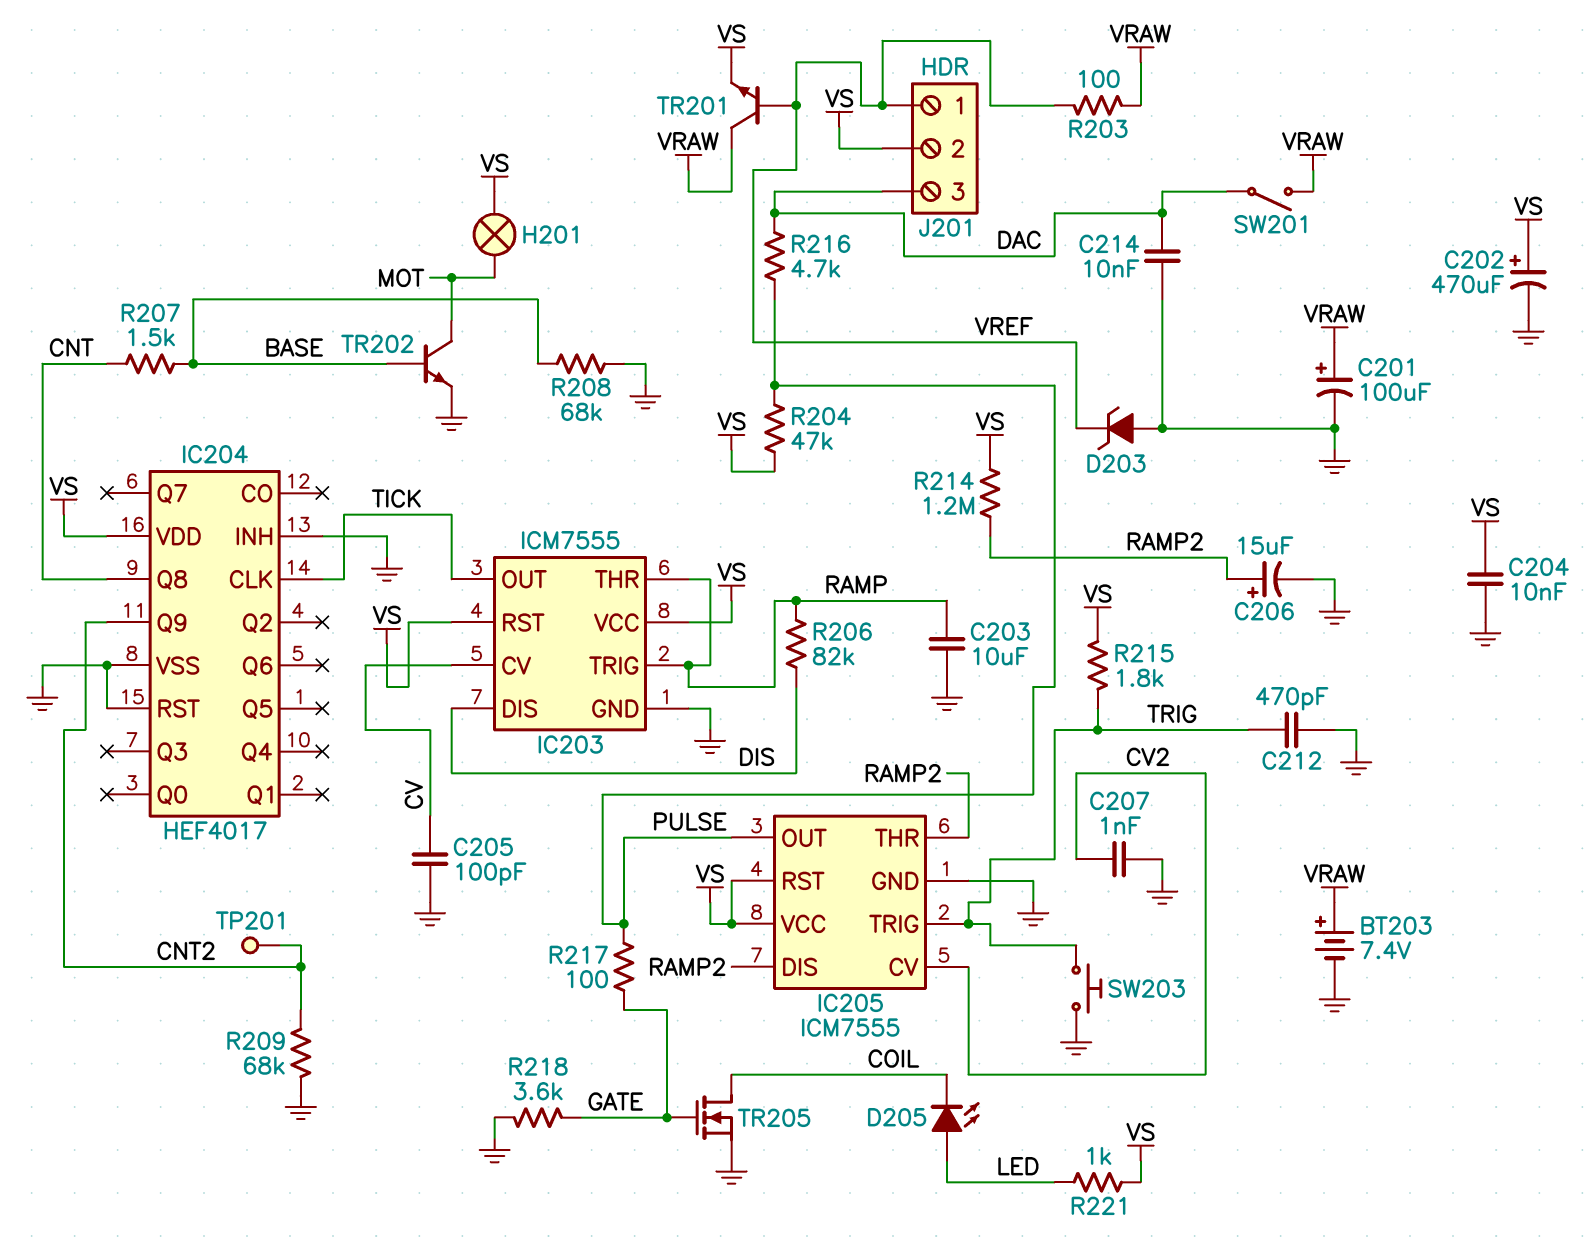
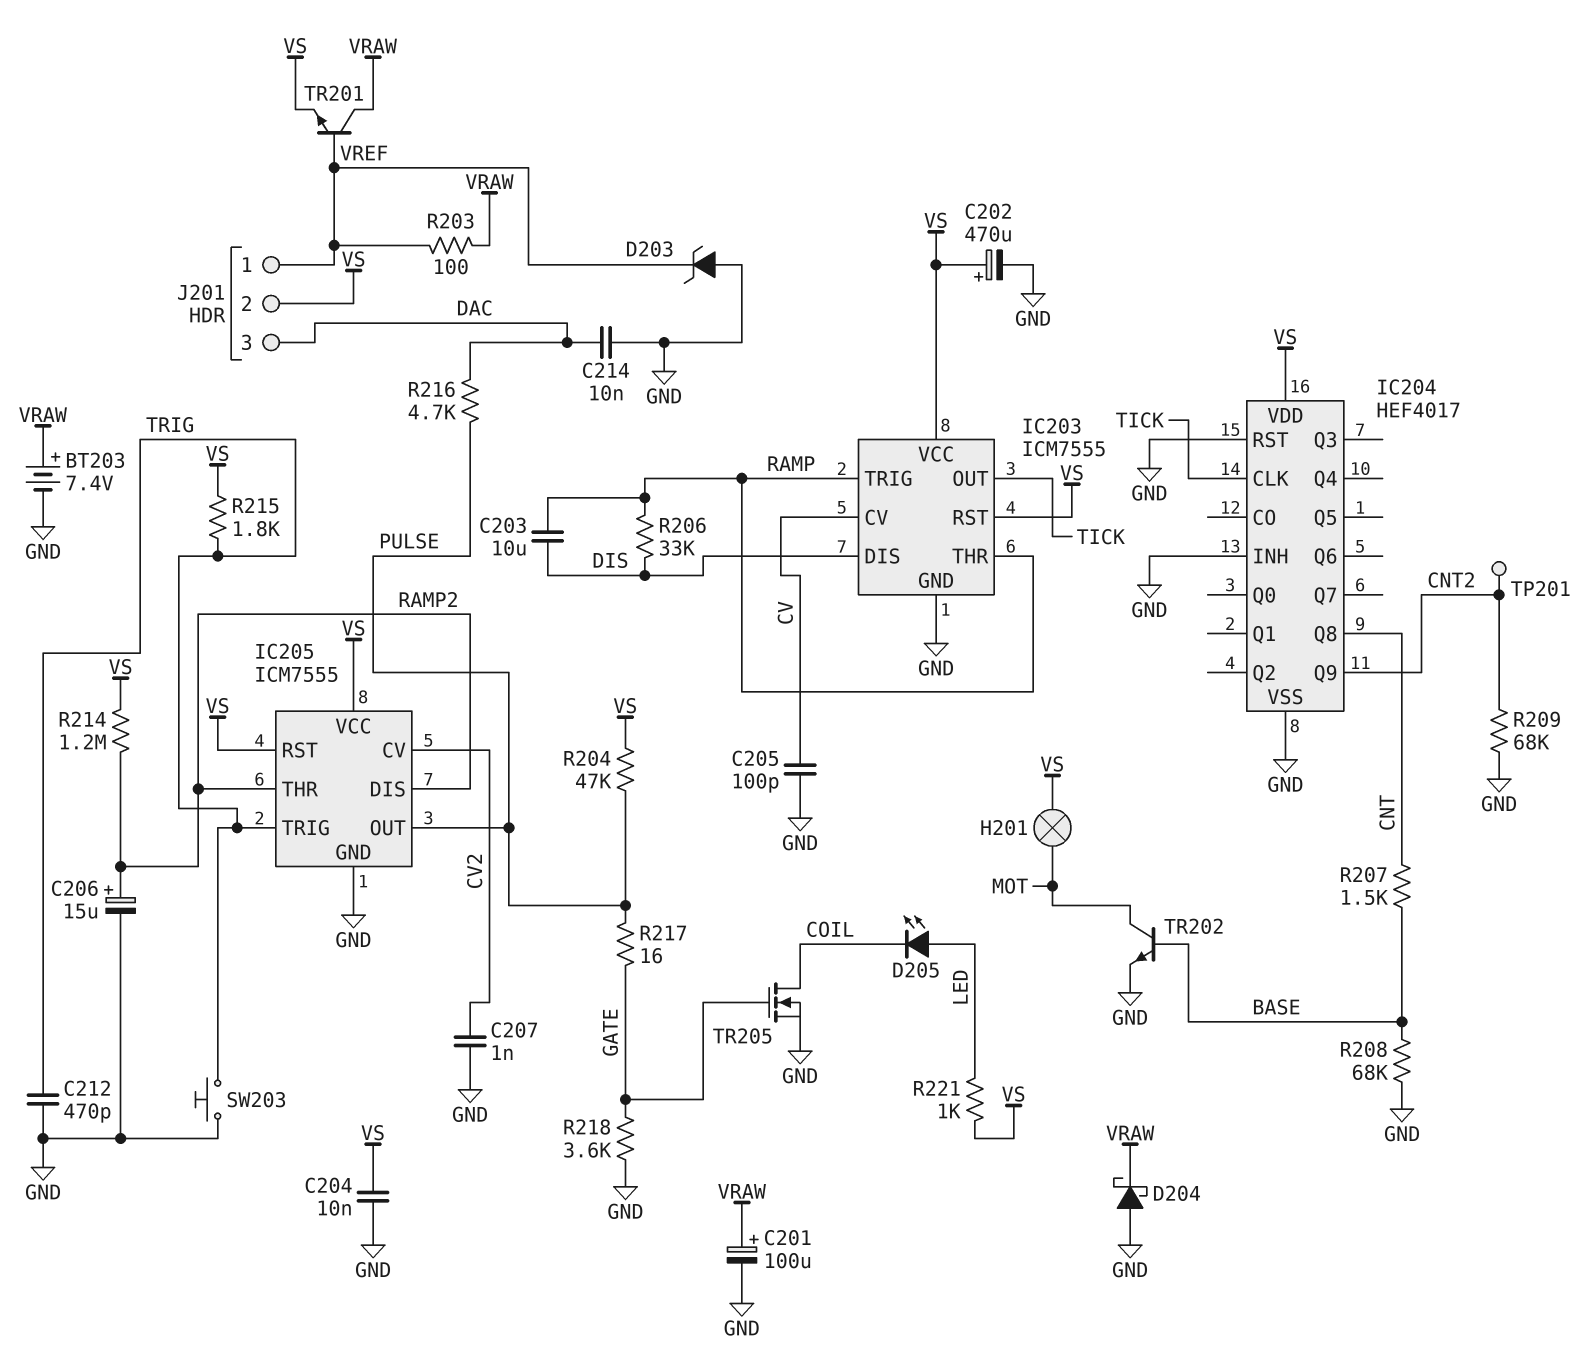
C203: 10uF (GND, RAMP) -> 10uF (DIS, RAMP)
D204: none -> schottky (A GND, K VRAW)
R206: 82k (DIS, RAMP) -> 33k (DIS, RAMP)
R217: 100 (GATE, PULSE) -> 16 (GATE, PULSE)
SW201: switch (DAC, VRAW) -> none

